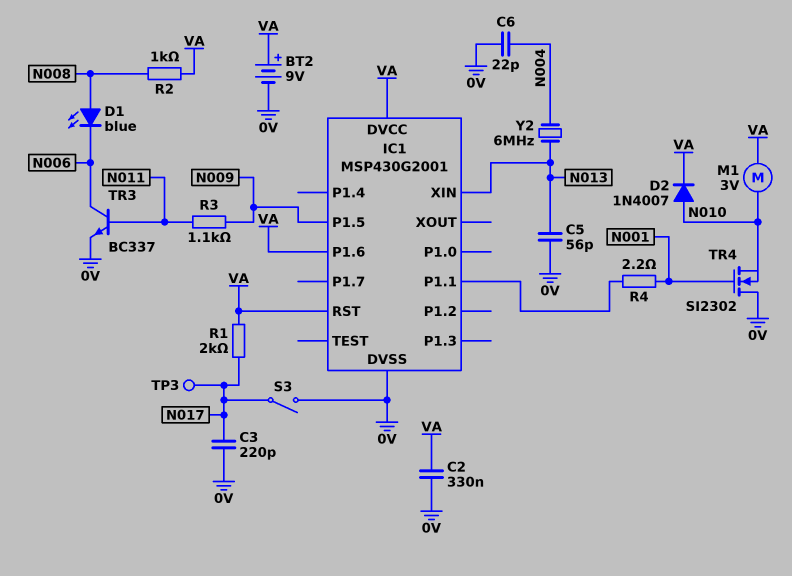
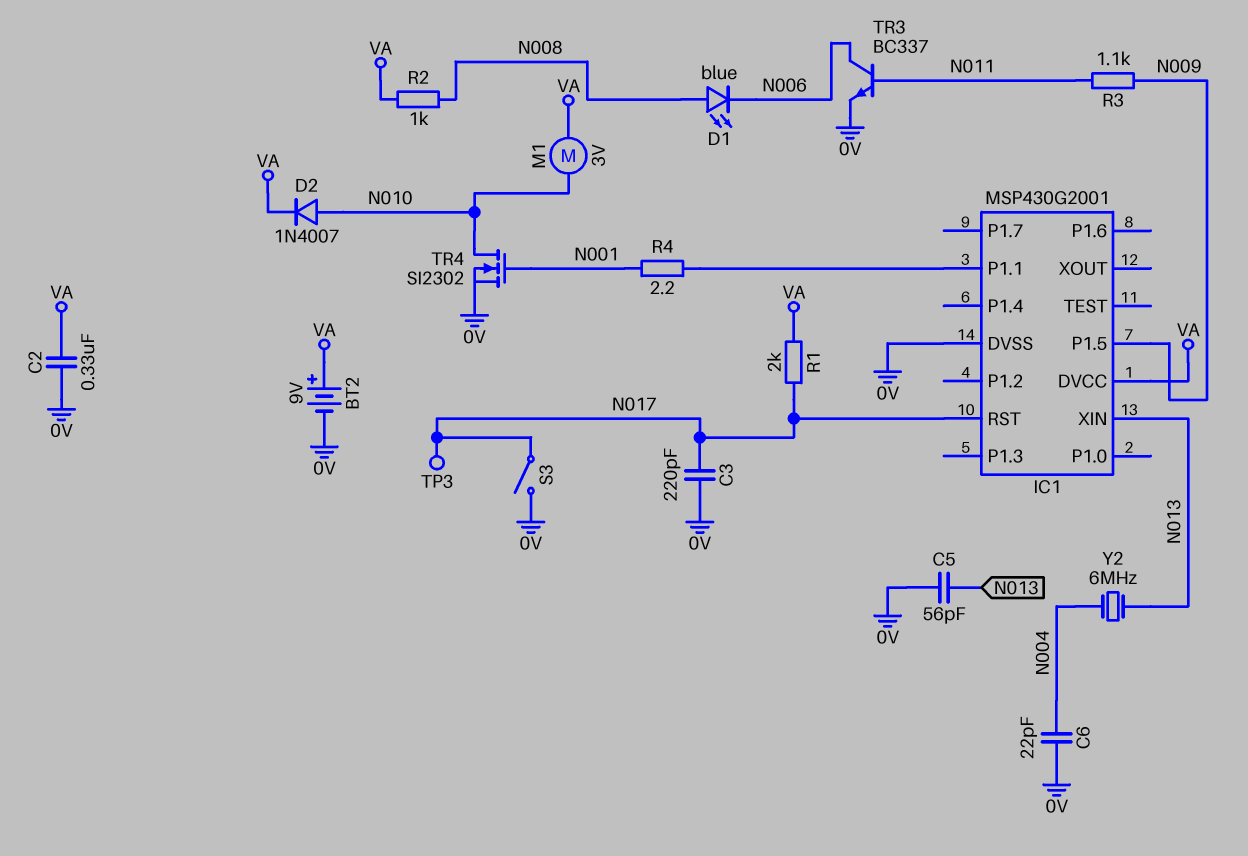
IC1 pin P1.6: VA -> none
IC1 pin RST: VA -> N017
TR4: NMOS SI2302 (G N001, D 0V, S N010) -> NMOS SI2302 (G N001, D N010, S 0V)

